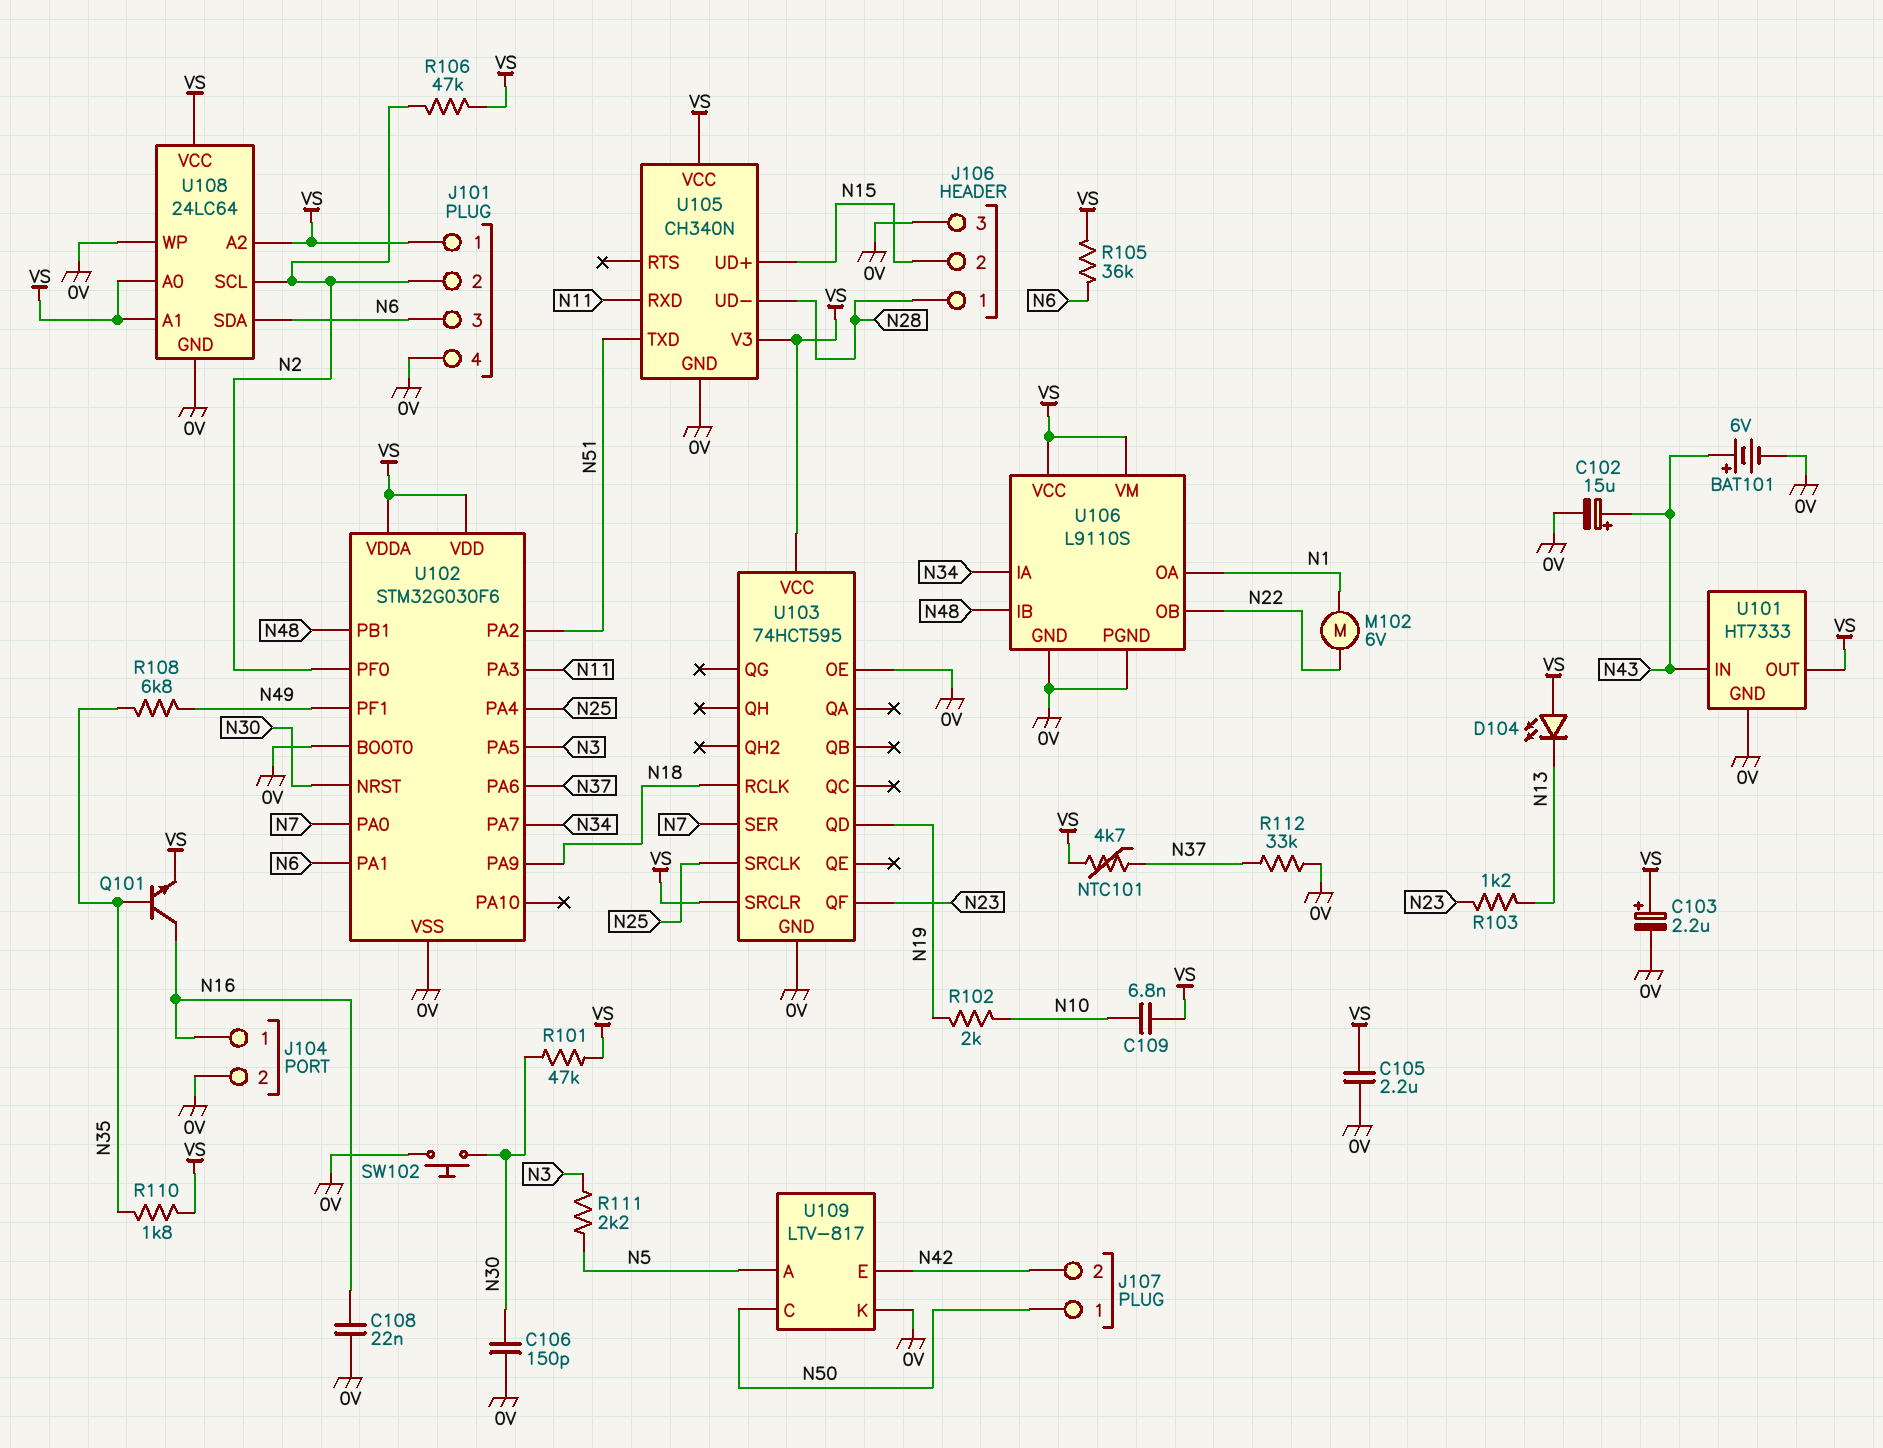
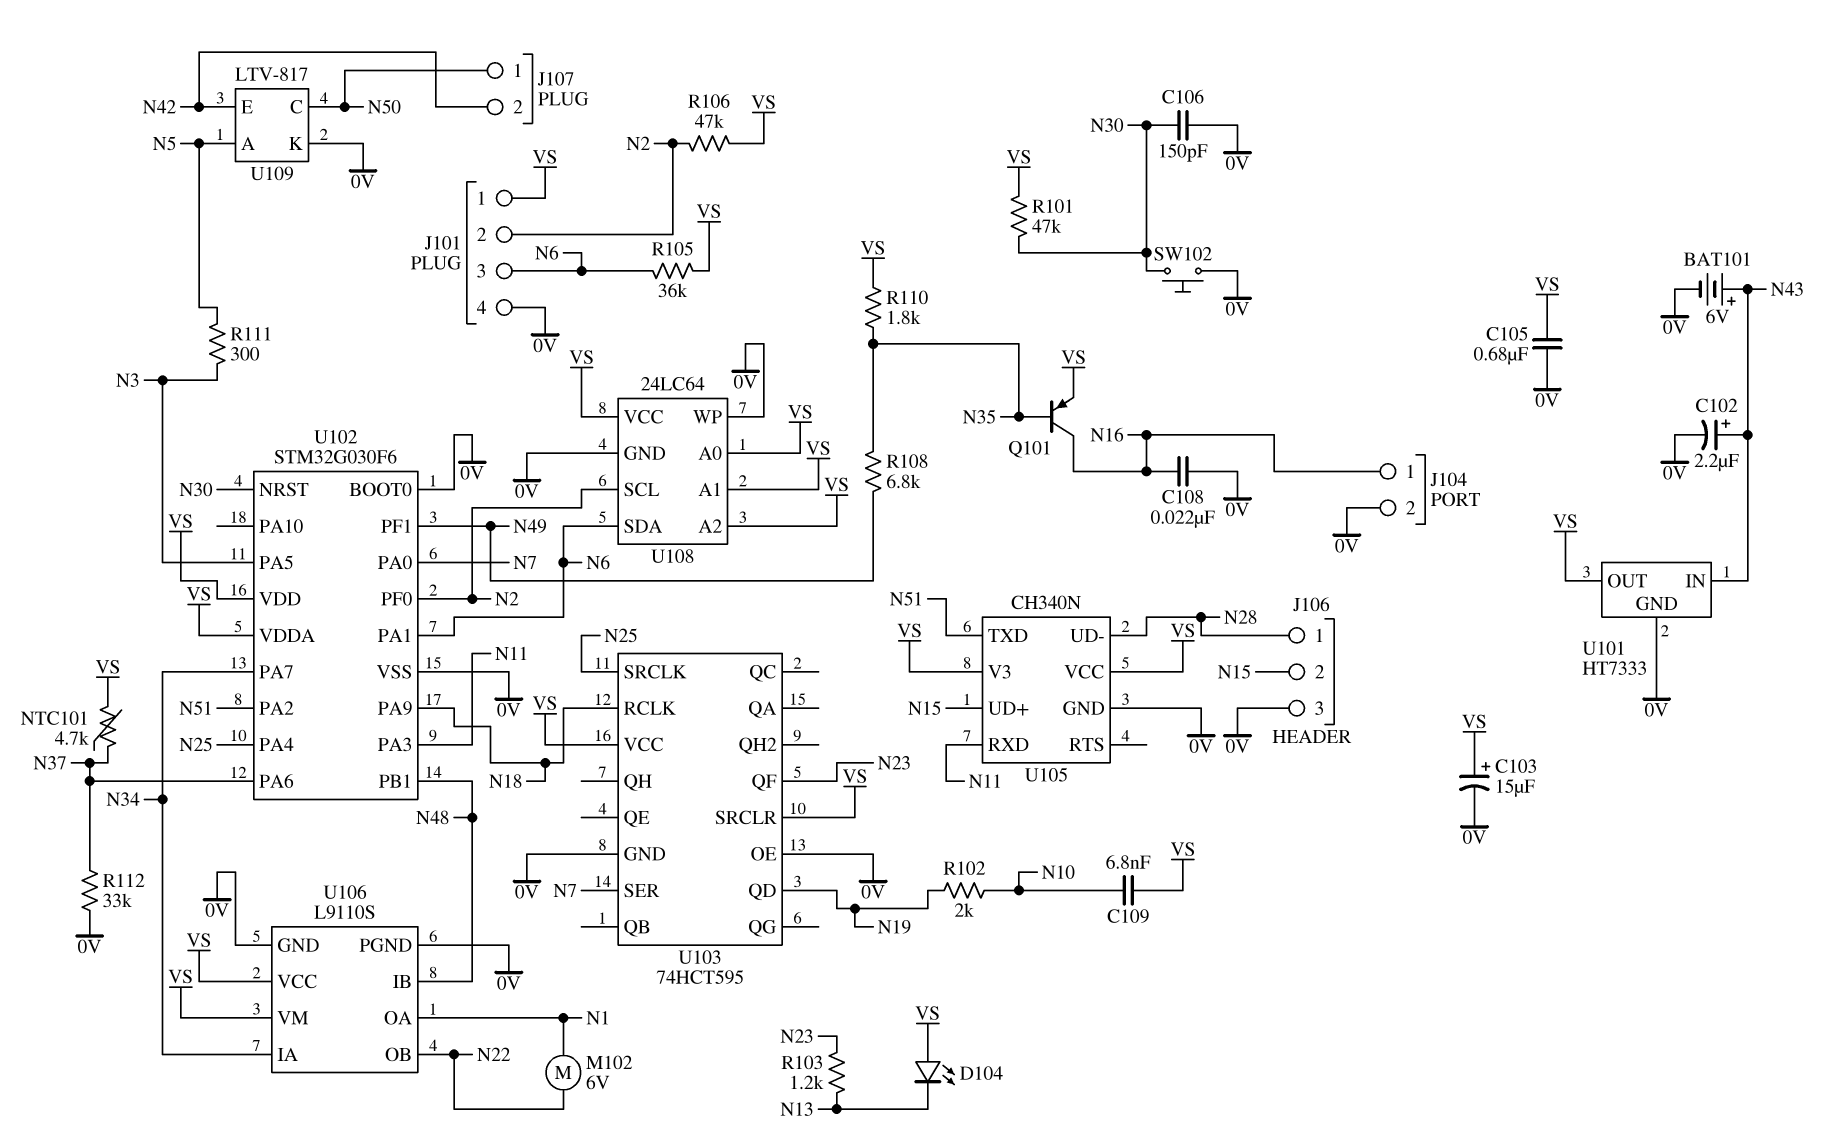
C102: 15uF (plus N43, minus 0V) -> 2.2uF (plus N43, minus 0V)
C103: 2.2uF (plus VS, minus 0V) -> 15uF (plus VS, minus 0V)
C105: 2.2uF (0V, VS) -> 680nF (0V, VS)
Q101: NPN (B N35, C N16, E VS) -> PNP (B N35, C N16, E VS)
R111: 2.2k (N3, N5) -> 300 (N3, N5)

